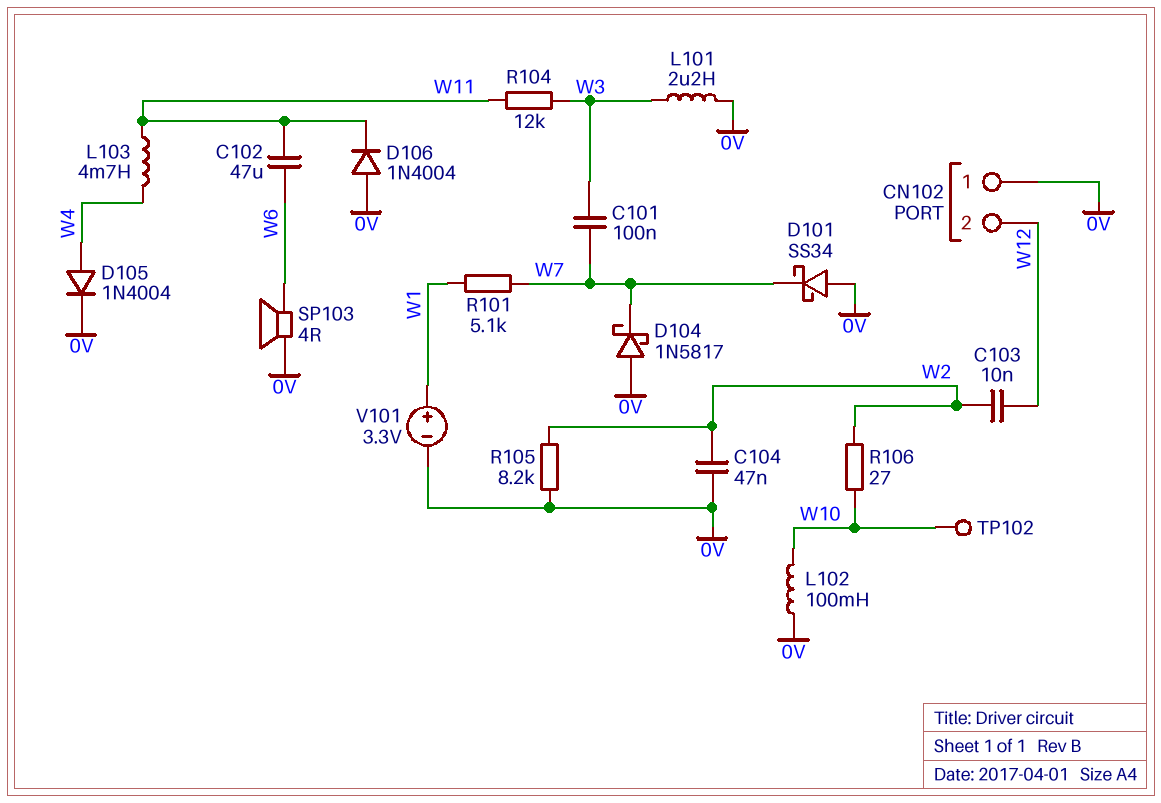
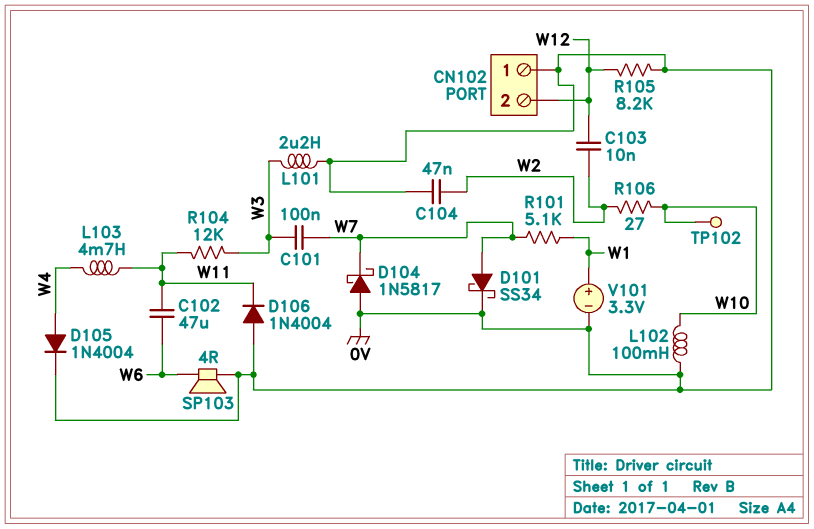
D101: schottky SS34 (A 0V, K W7) -> schottky SS34 (A W7, K 0V)
R105: 8.2k (0V, W2) -> 8.2k (0V, W12)

